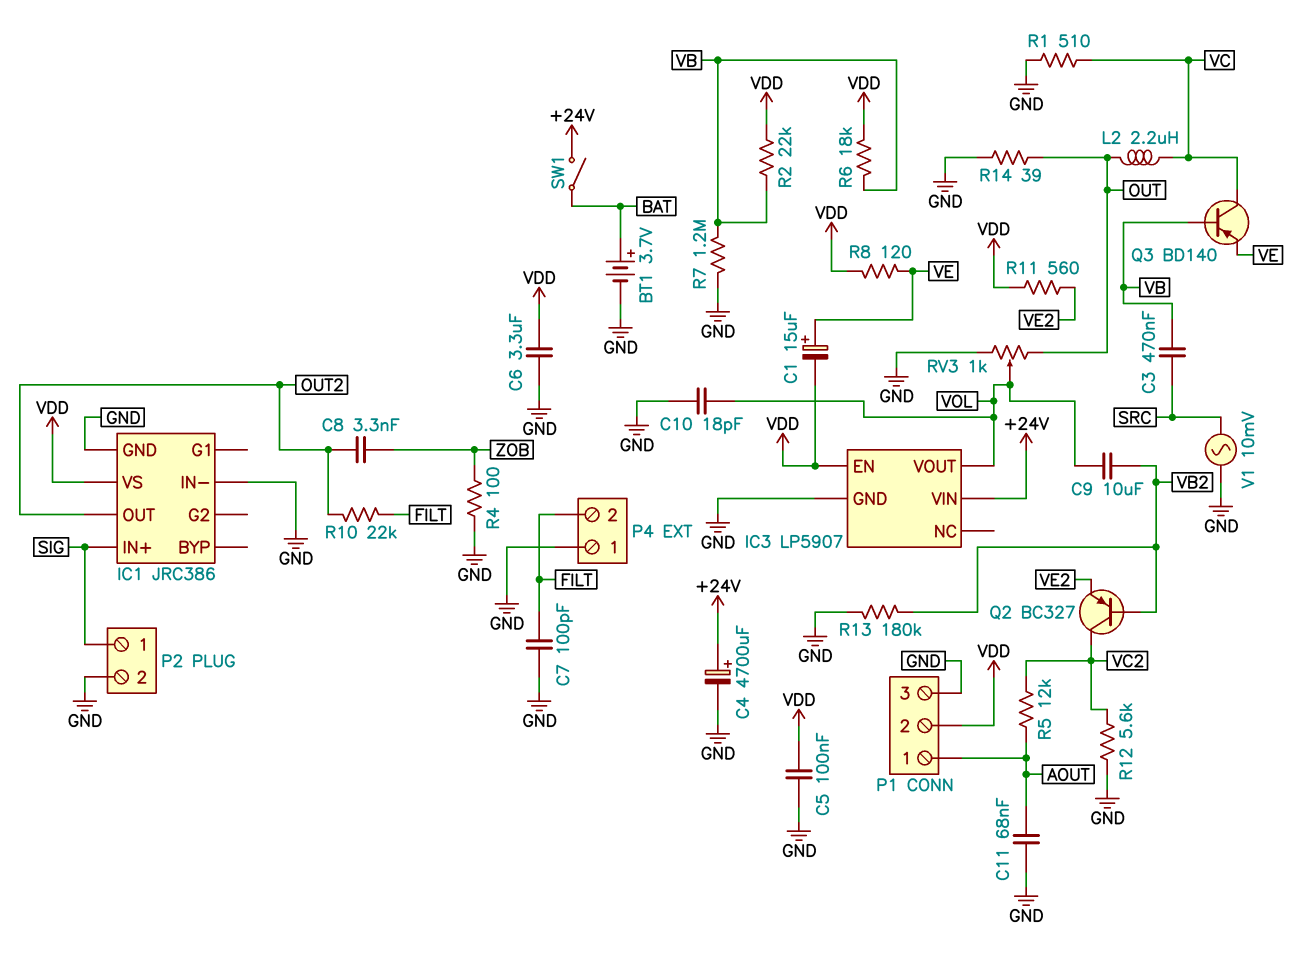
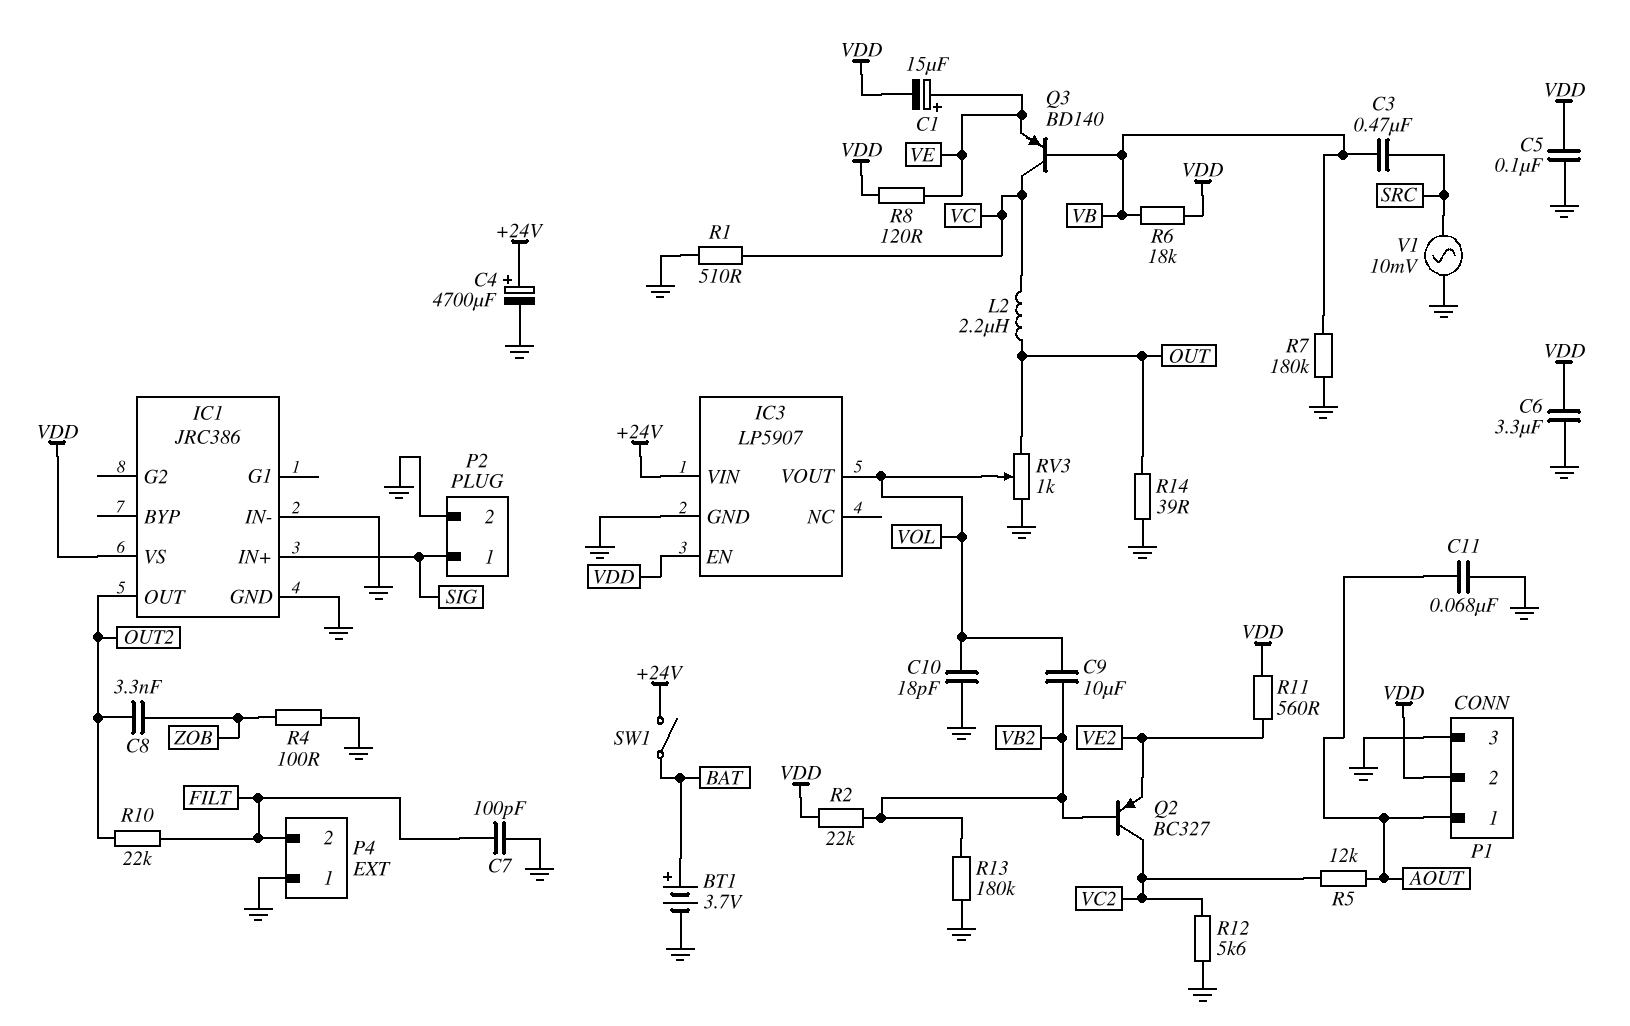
R2: 22k (VB, VDD) -> 22k (VB2, VDD)
R7: 1.2M (GND, VB) -> 180k (GND, VB)

